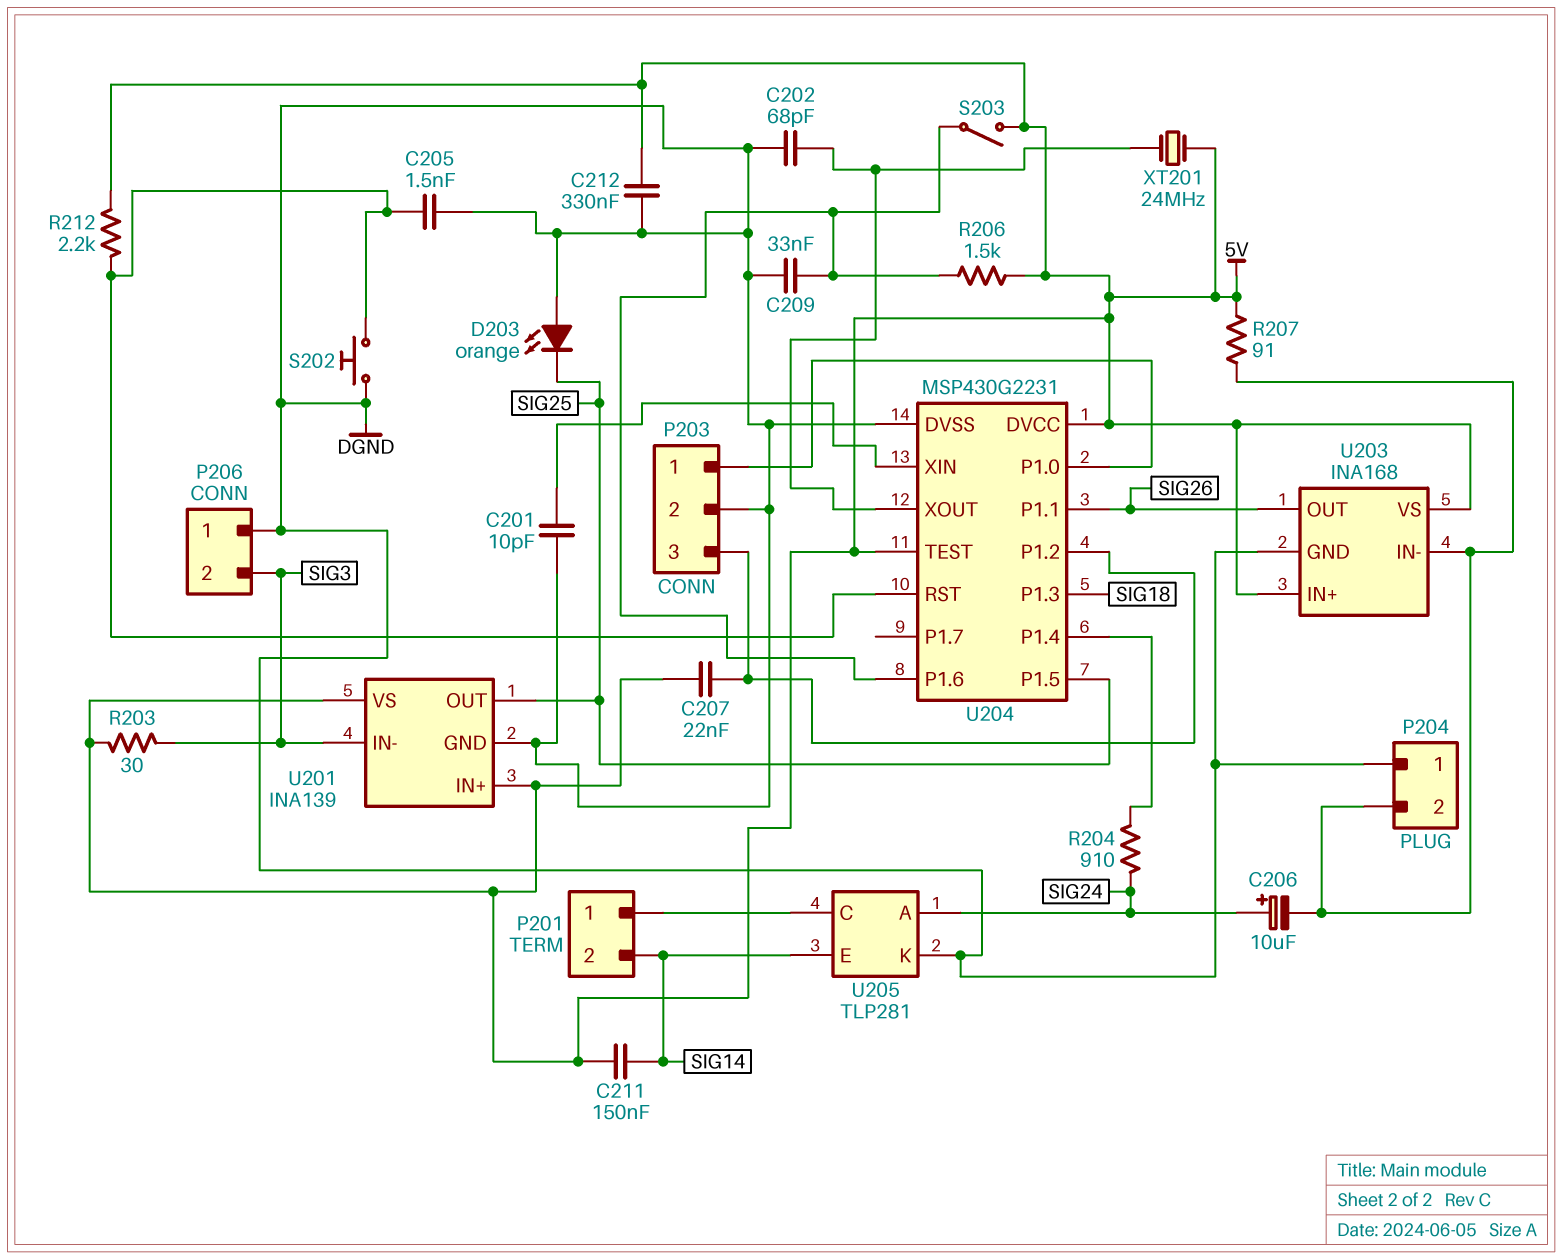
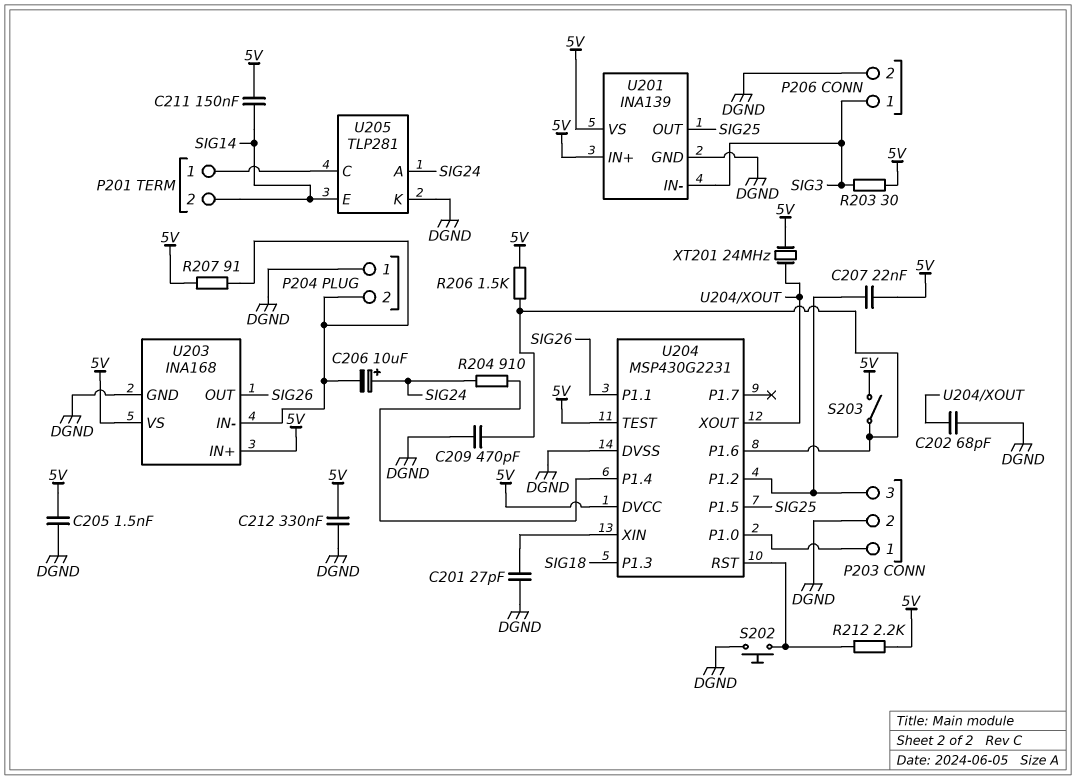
C201: 10pF (DGND, U204/XIN) -> 27pF (DGND, U204/XIN)
C205: 1.5nF (DGND, U204/RST) -> 1.5nF (5V, DGND)
C209: 33nF (DGND, U204/P1.6) -> 470pF (DGND, U204/P1.6)
D203: LED orange (A DGND, K SIG25) -> none
P206 pin 1: DGND -> SIG3
P206 pin 2: SIG3 -> DGND

